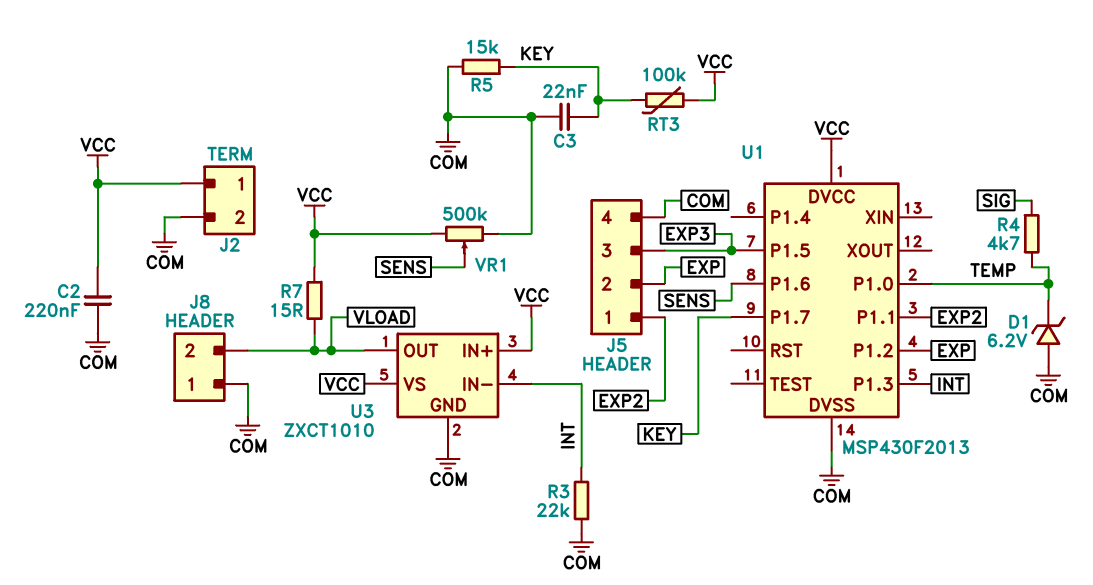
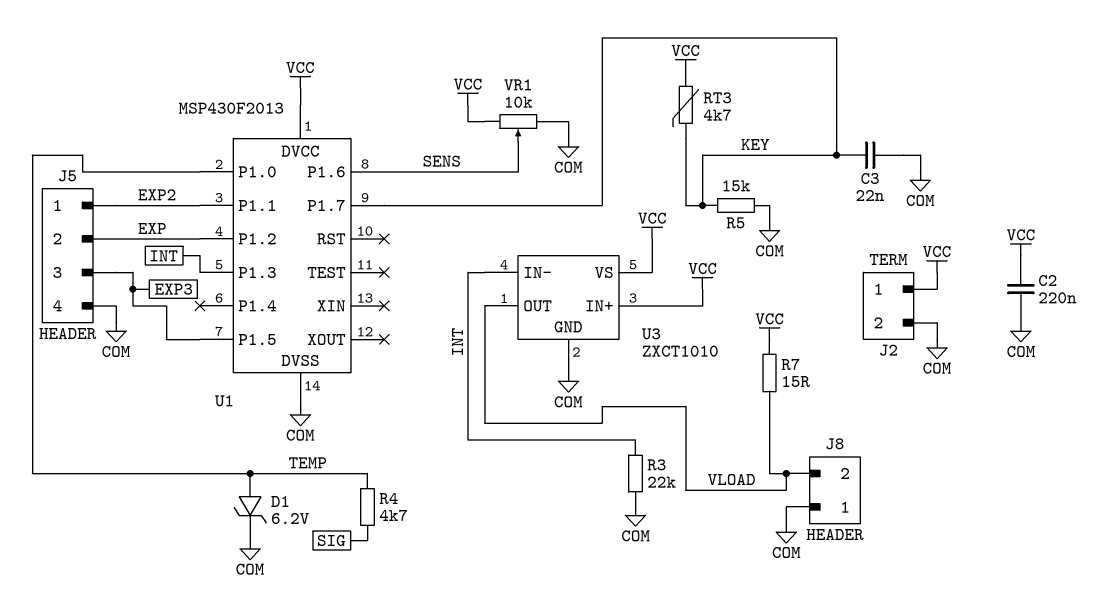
D1: zener 6.2V (A COM, K TEMP) -> zener 6.2V (A TEMP, K COM)
RT3: 100k (KEY, VCC) -> 4.7k (KEY, VCC)
VR1: 500k (COM, VCC, wiper SENS) -> 10k (COM, VCC, wiper SENS)

